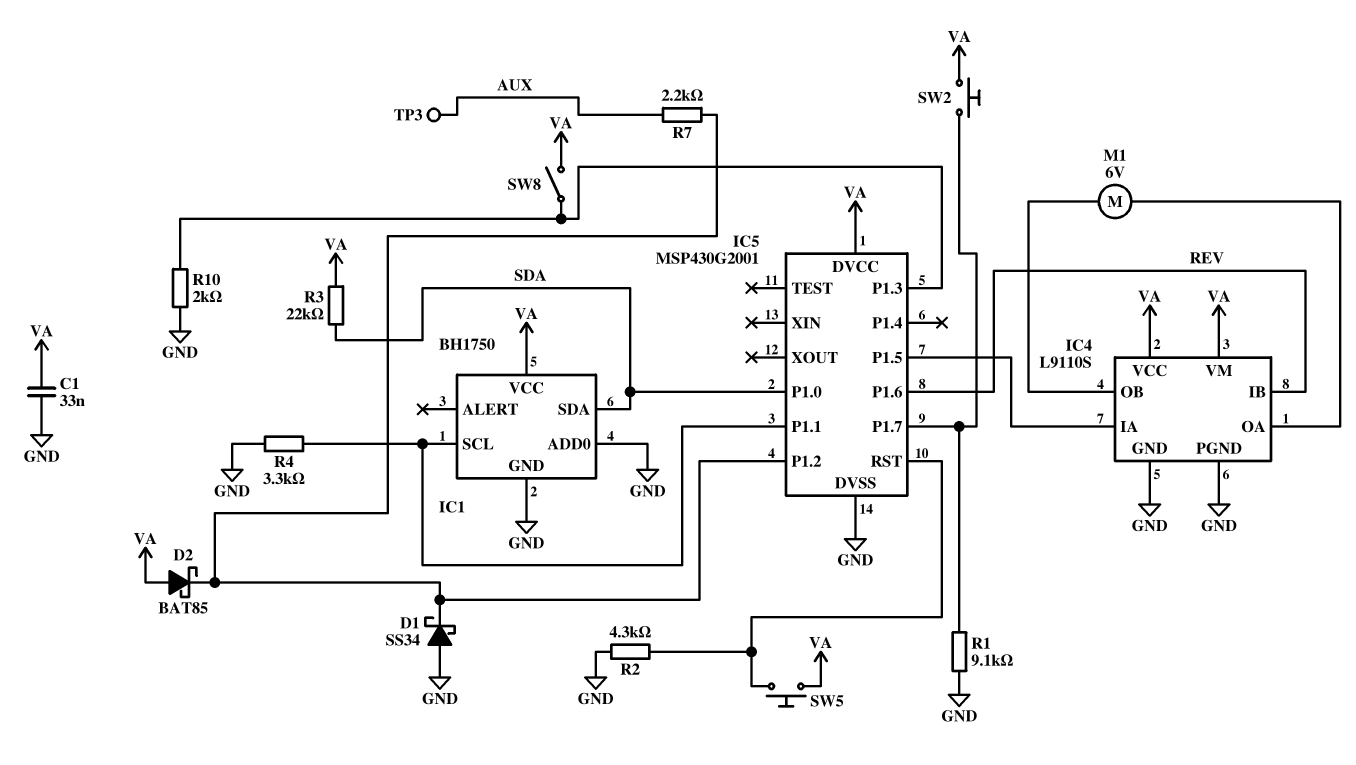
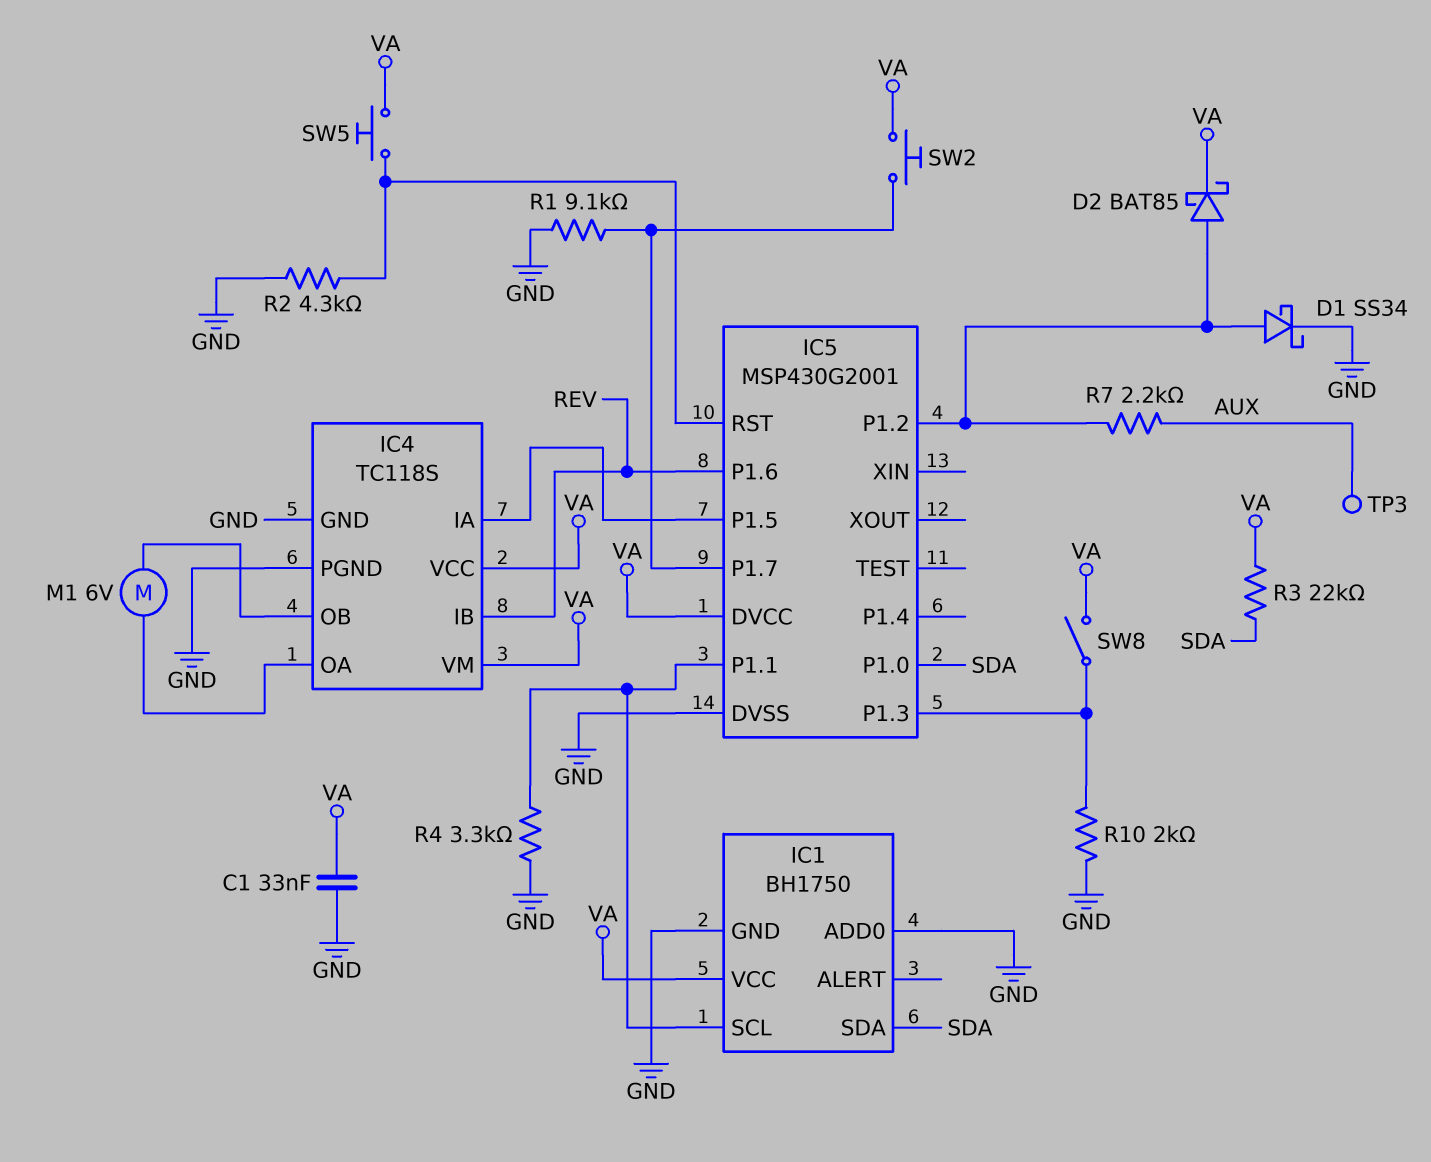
D1: schottky SS34 (A GND, K IC5/P1.2) -> schottky SS34 (A IC5/P1.2, K GND)
D2: schottky BAT85 (A VA, K IC5/P1.2) -> schottky BAT85 (A IC5/P1.2, K VA)
IC4: L9110S -> TC118S

